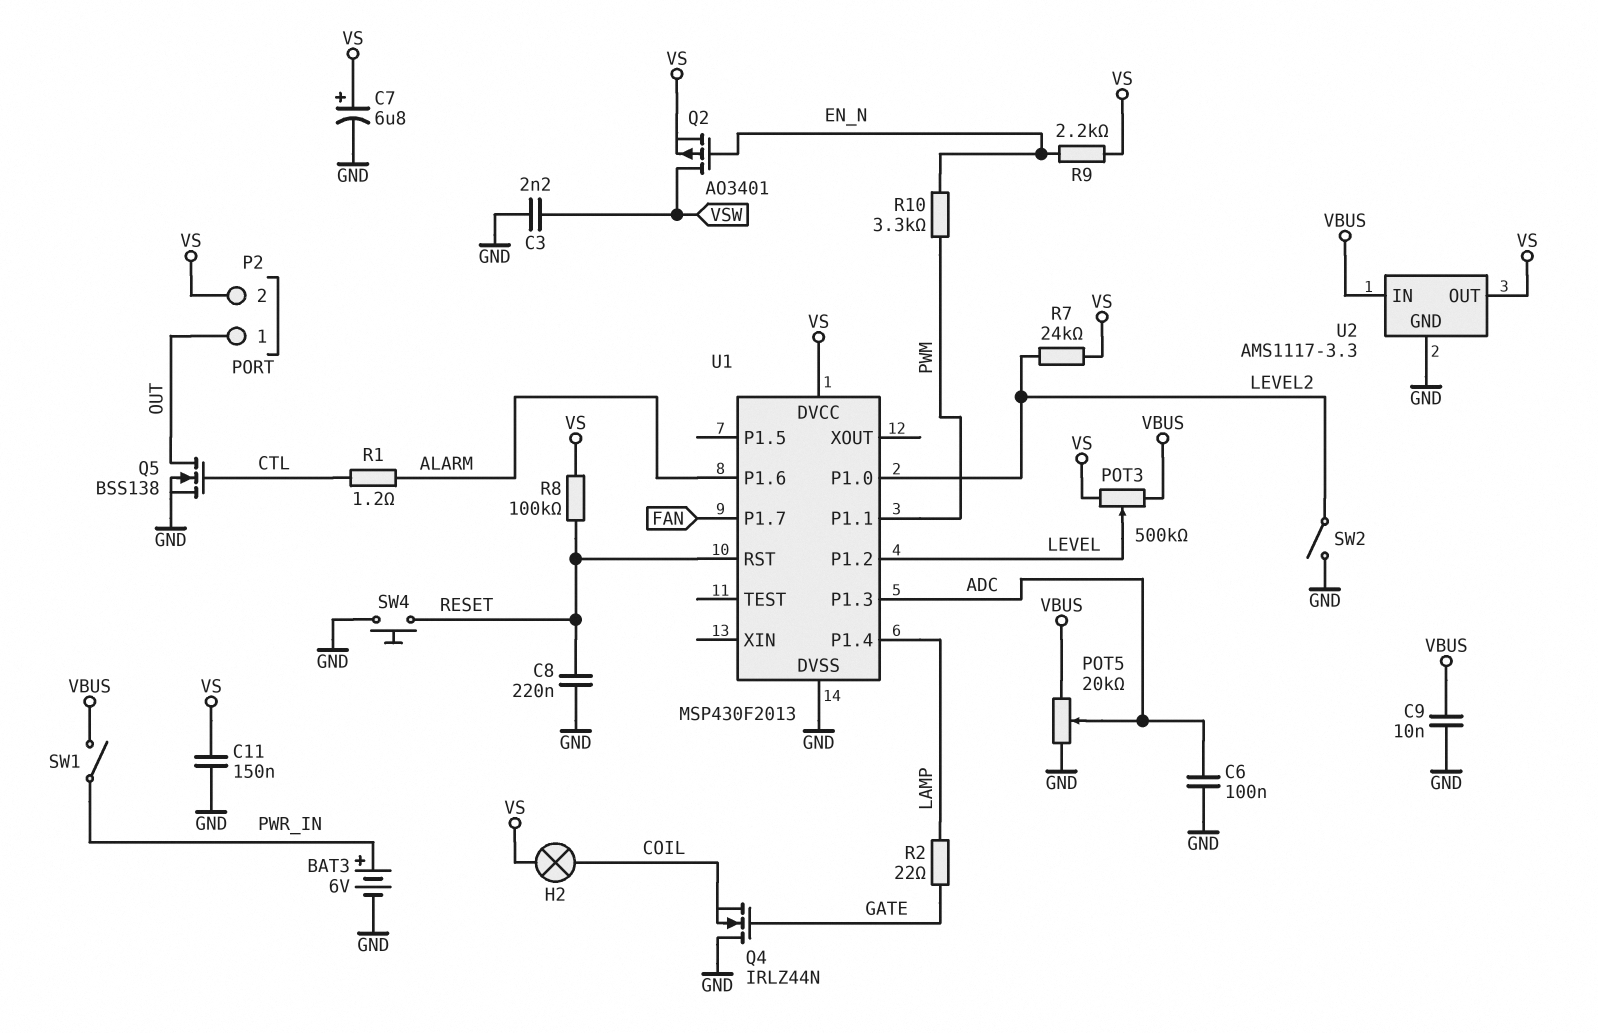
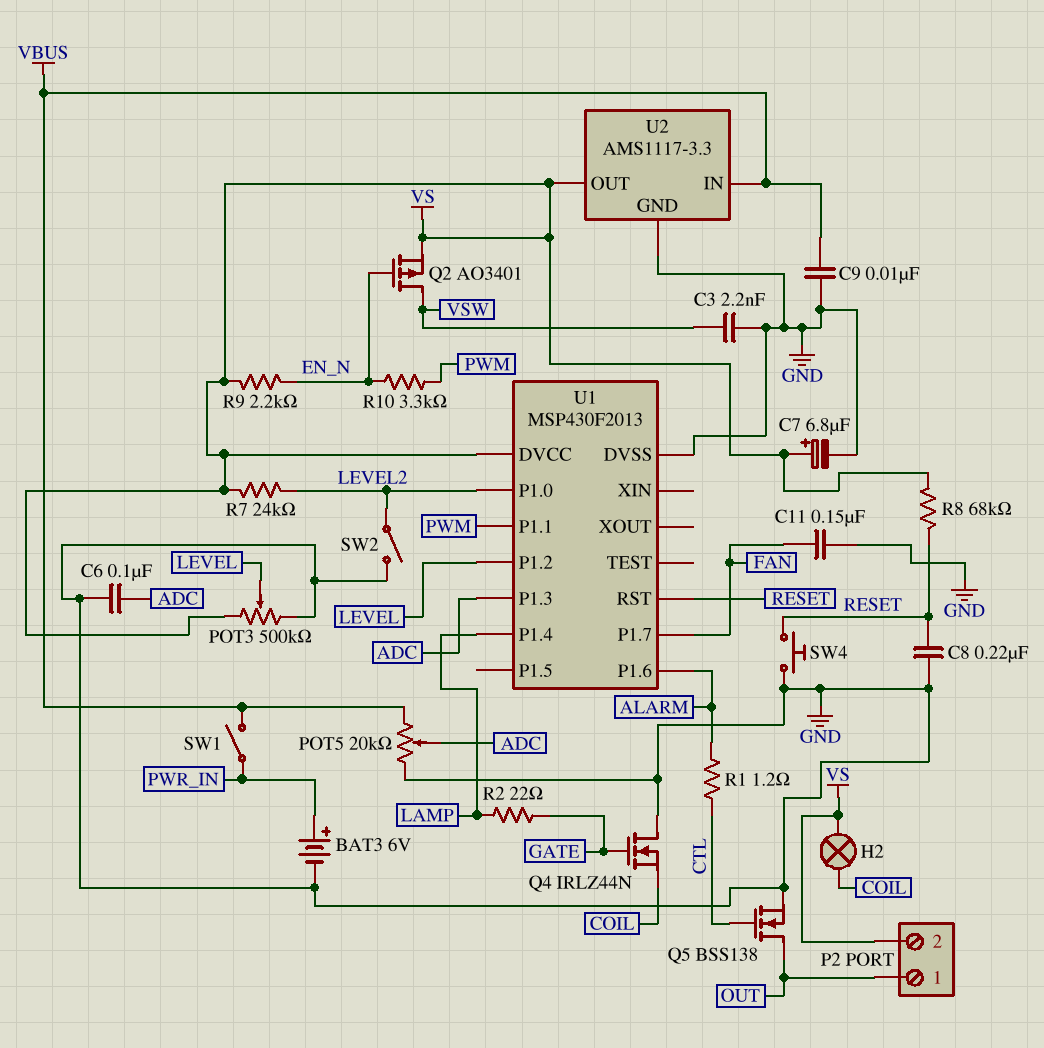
C11: 150nF (GND, VS) -> 150nF (FAN, GND)
POT3: 500k (VBUS, VS, wiper LEVEL) -> 500k (GND, VS, wiper LEVEL)
R8: 100k (RESET, VS) -> 68k (RESET, VS)

